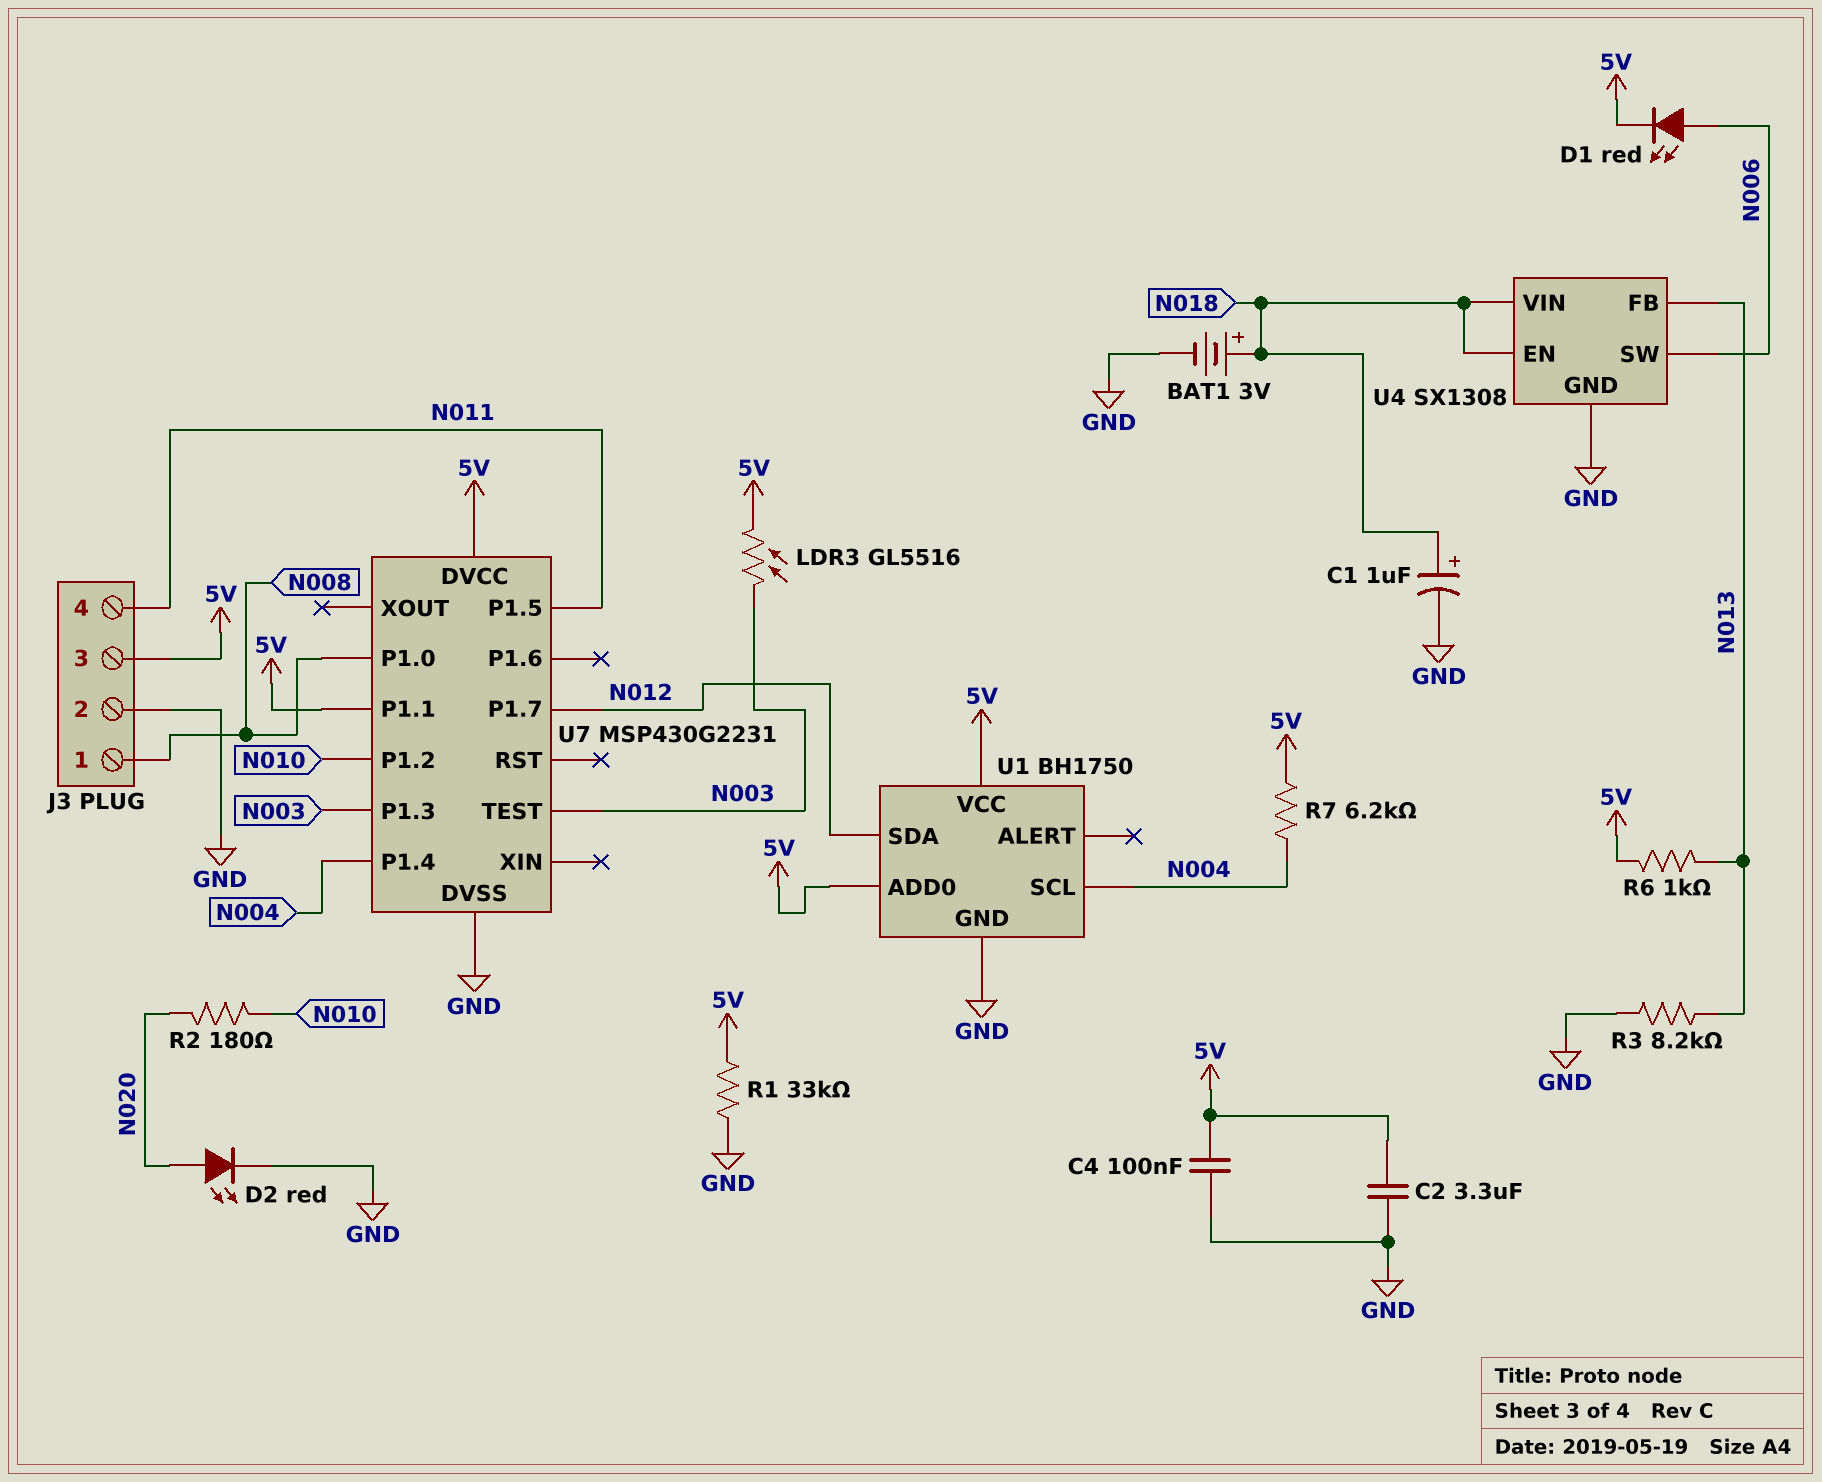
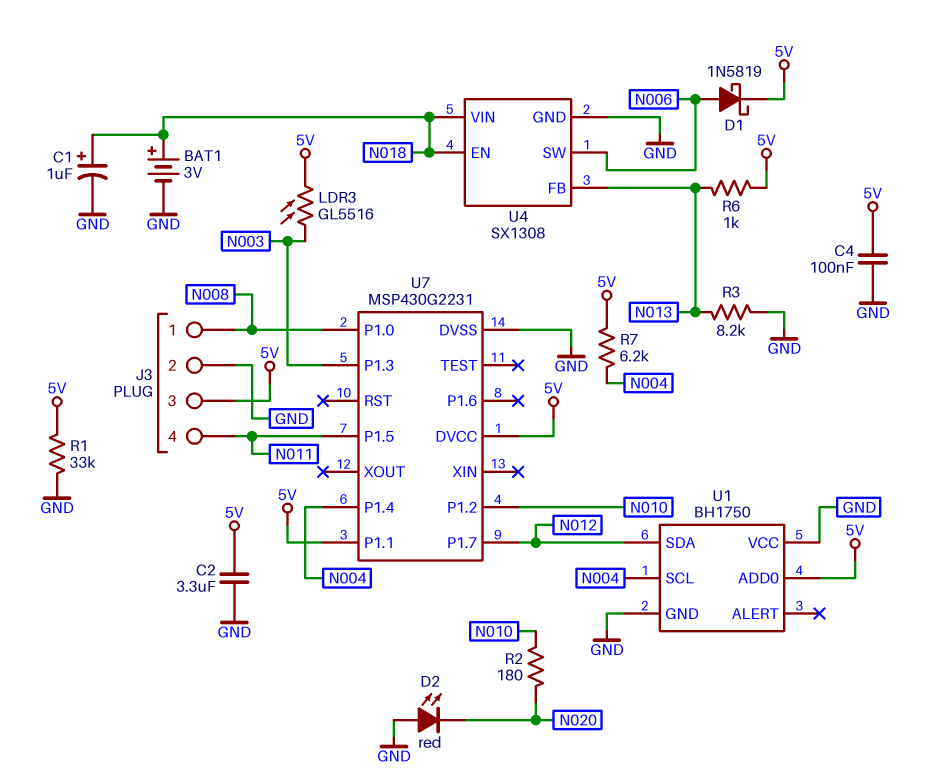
D1: LED red (A N006, K 5V) -> schottky 1N5819 (A N006, K 5V)
D2: LED red (A N020, K GND) -> LED red (A GND, K N020)
U1 pin VCC: 5V -> GND
U7 pin TEST: N003 -> none

